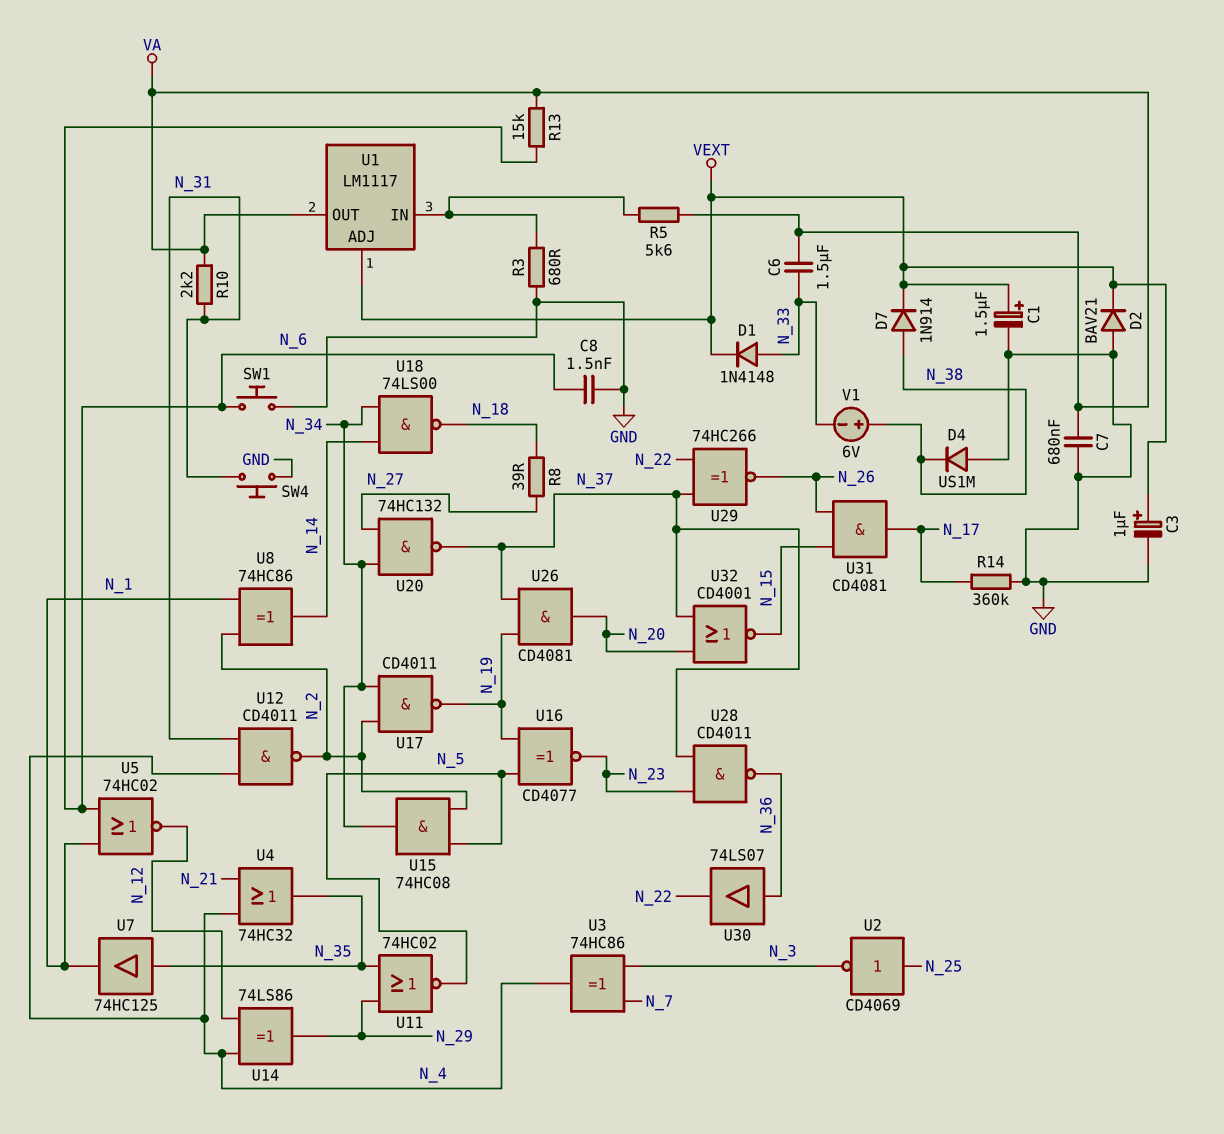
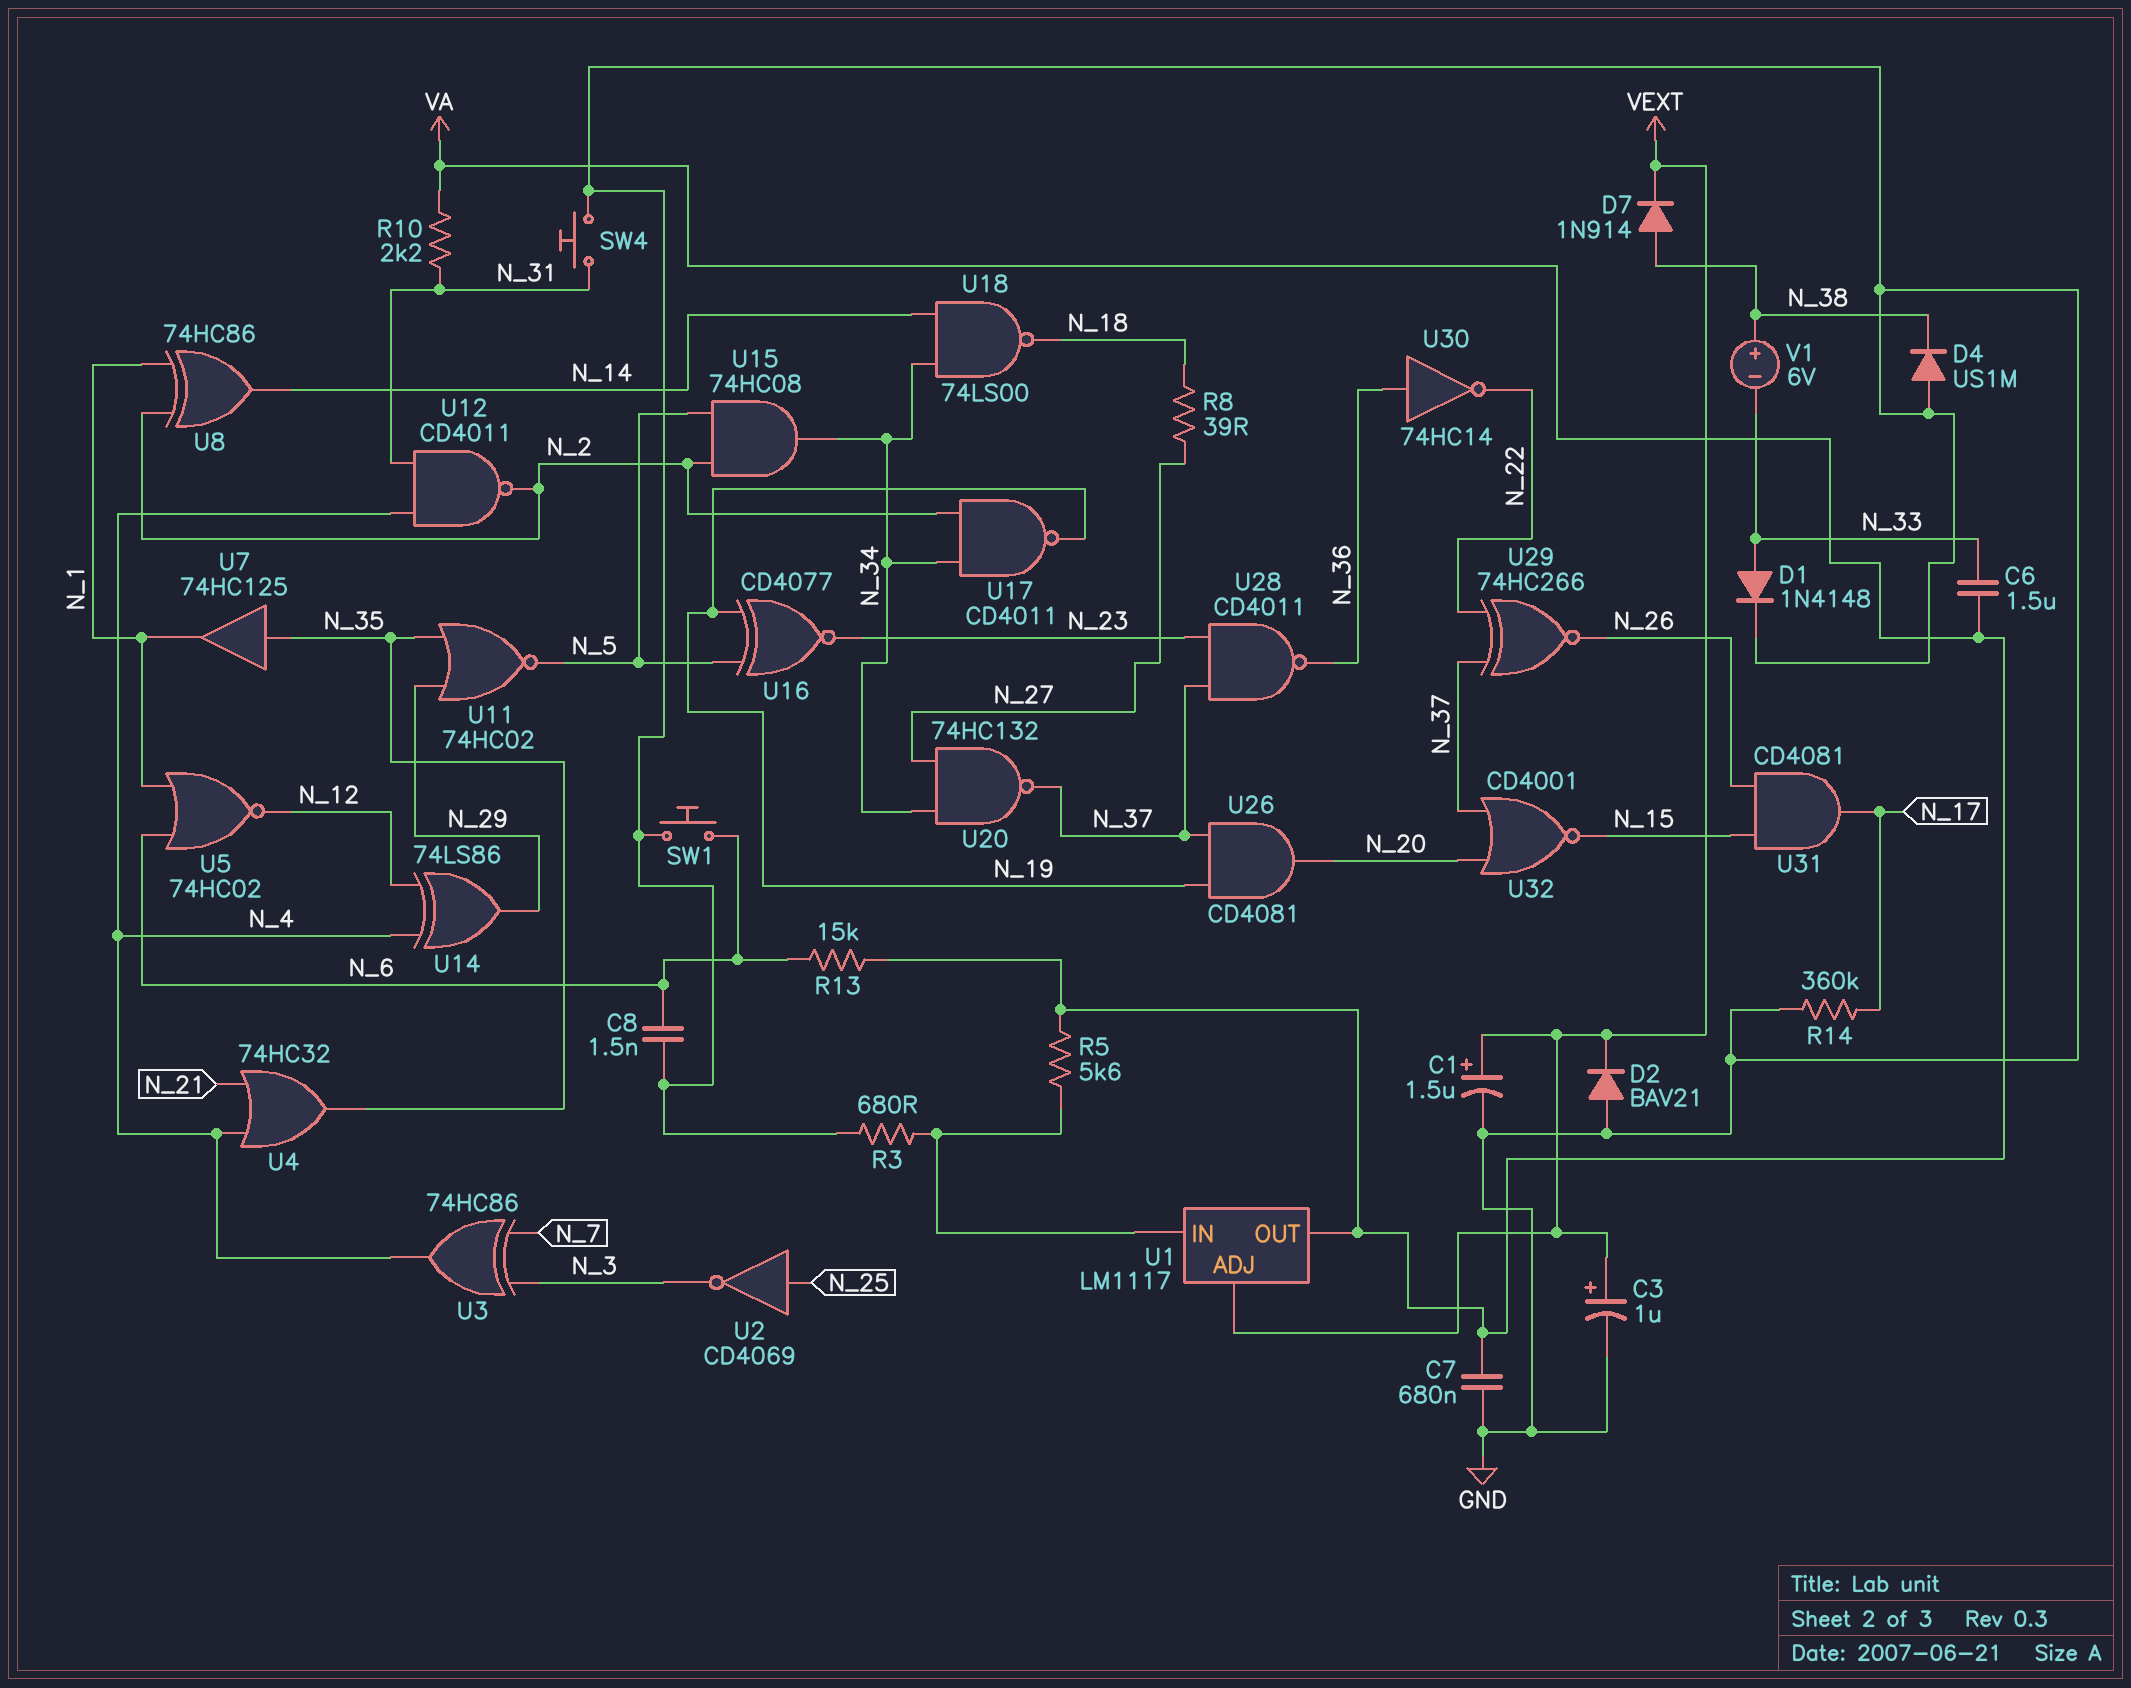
D1: diode 1N4148 (A N_33, K VEXT) -> diode 1N4148 (A N_33, K GND)
U30: buffer 74LS07 (in N_36, out N_22) -> NOT 74HC14 (in N_36, out N_22)

